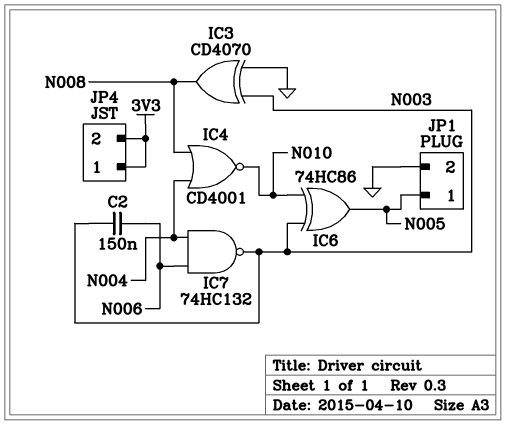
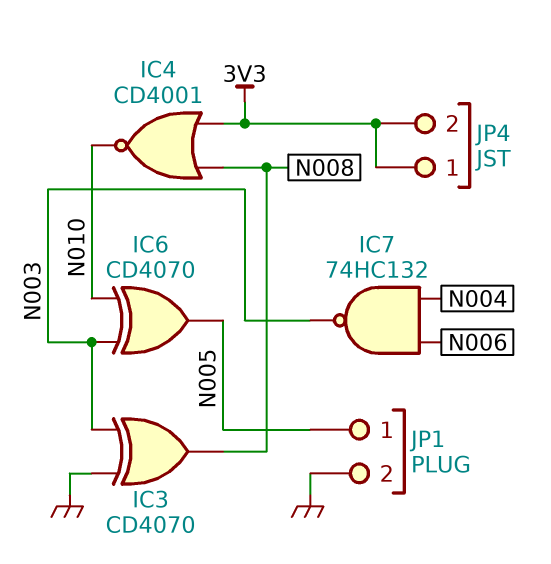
C2: 150nF (N003, N006) -> none
IC4: NOR CD4001 (in N004, in N008, out N010) -> NOR CD4001 (in 3V3, in N008, out N010)
IC6: XOR 74HC86 (in N003, in N010, out N005) -> XOR CD4070 (in N003, in N010, out N005)

